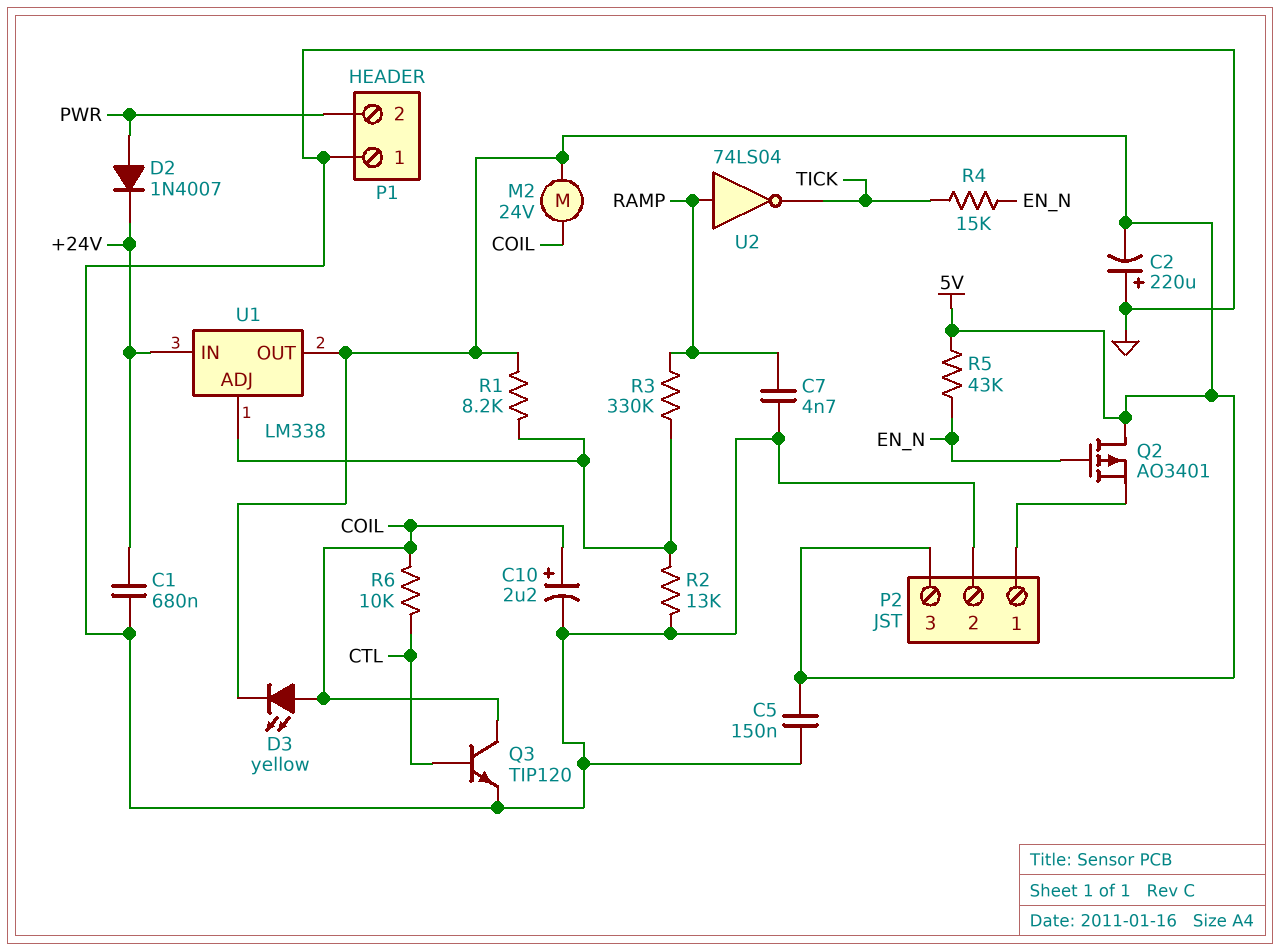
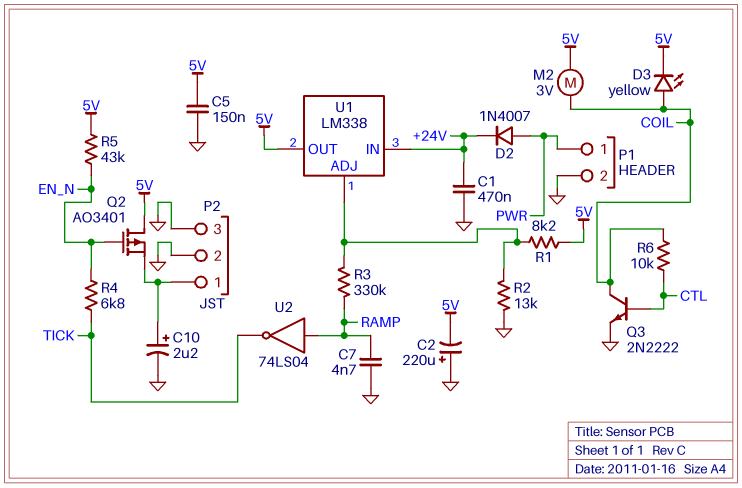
C1: 680nF (+24V, GND) -> 470nF (+24V, GND)
C10: 2.2uF (plus COIL, minus GND) -> 2.2uF (plus P2/1, minus GND)
M2: motor 24V (5V, COIL) -> motor 3V (5V, COIL)
P1 pin 1: GND -> PWR
P1 pin 2: PWR -> GND
P2 pin 3: 5V -> GND
Q3: NPN TIP120 (B CTL, C COIL, E GND) -> NPN 2N2222 (B CTL, C COIL, E GND)
R4: 15k (EN_N, TICK) -> 6.8k (EN_N, TICK)

